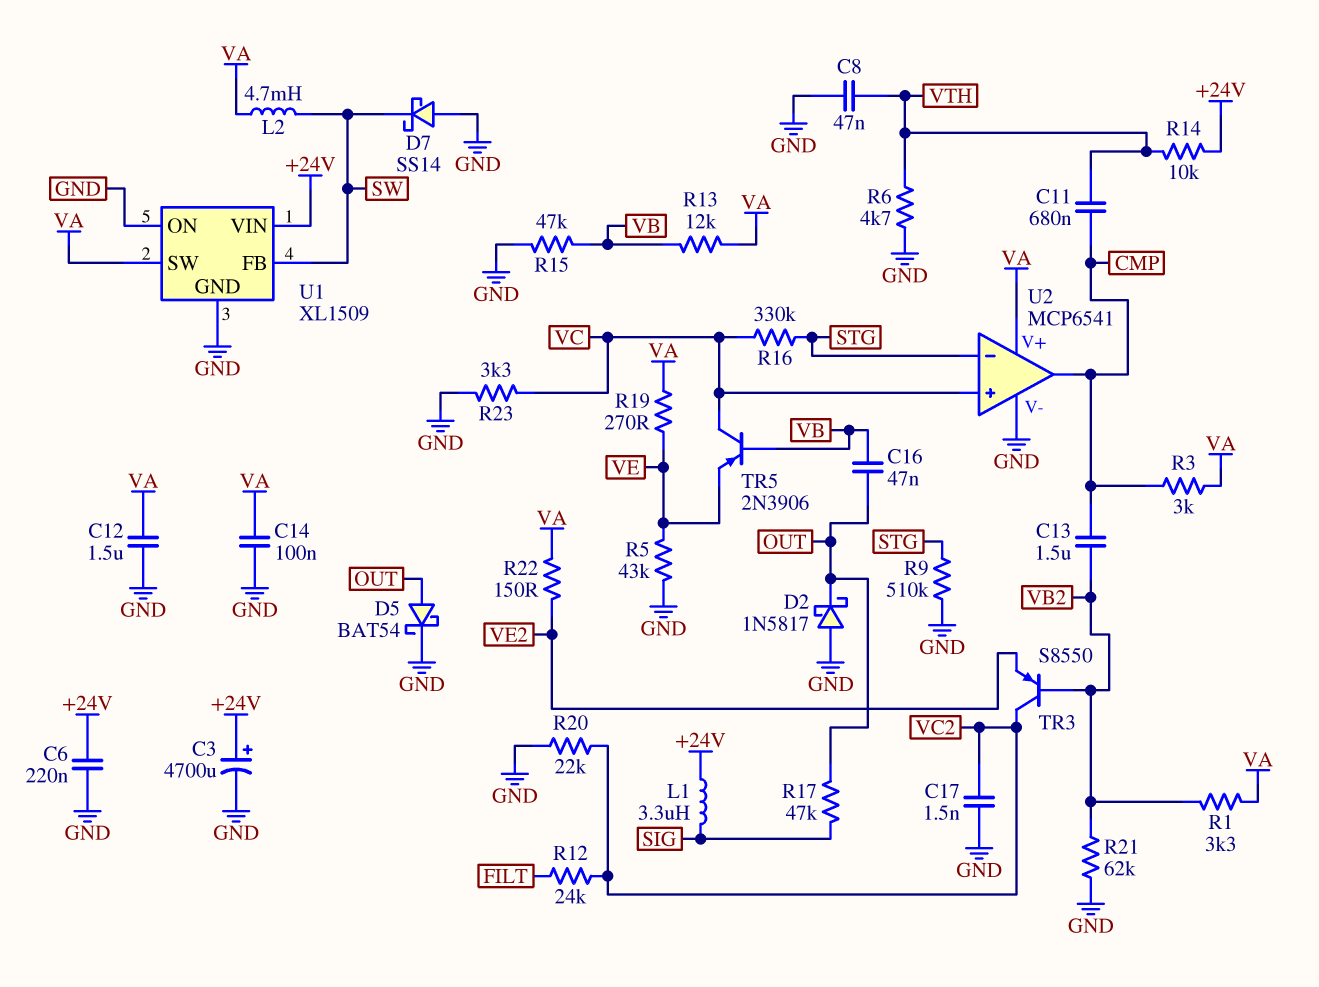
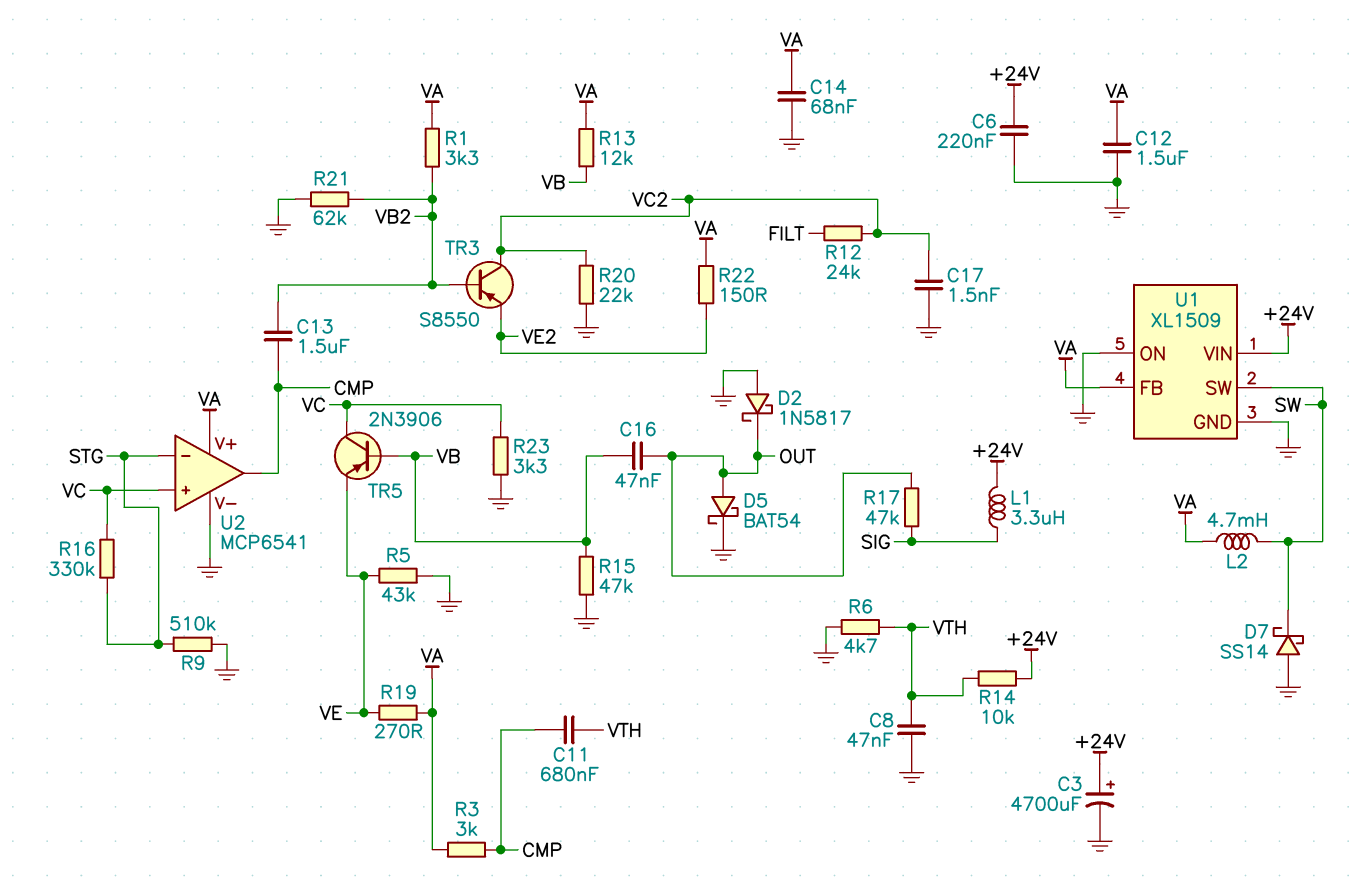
C14: 100nF (GND, VA) -> 68nF (GND, VA)
U1 pin FB: SW -> VA
U1 pin SW: VA -> SW

